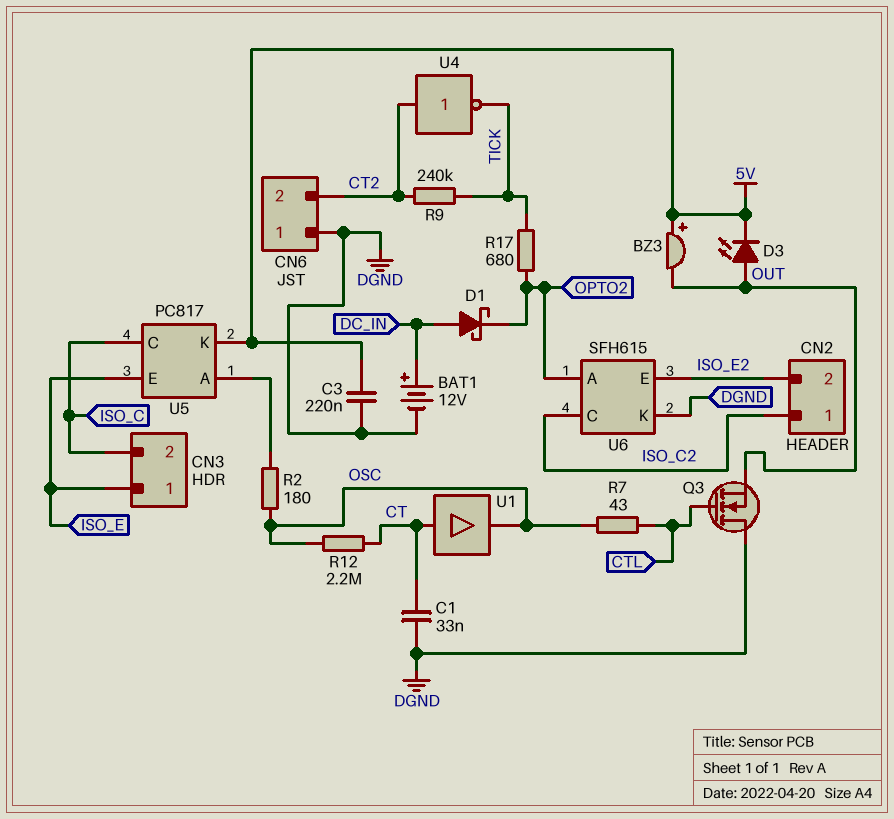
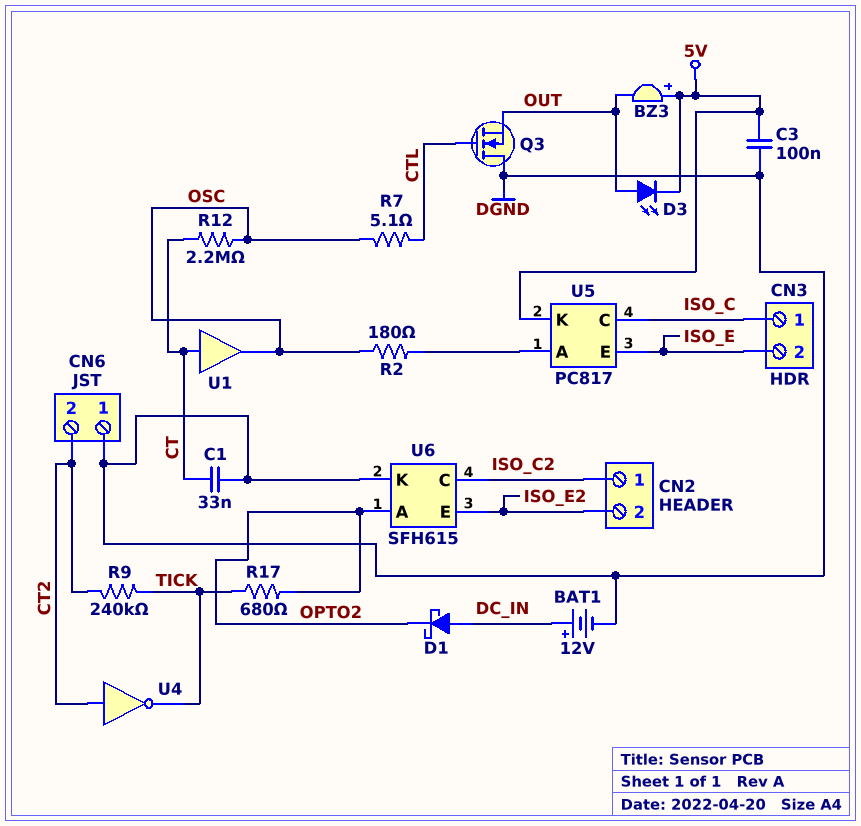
C3: 220nF (5V, DGND) -> 100nF (5V, DGND)
CN3 pin 1: ISO_E -> ISO_C
CN3 pin 2: ISO_C -> ISO_E
R7: 43 (CTL, OSC) -> 5.1 (CTL, OSC)

